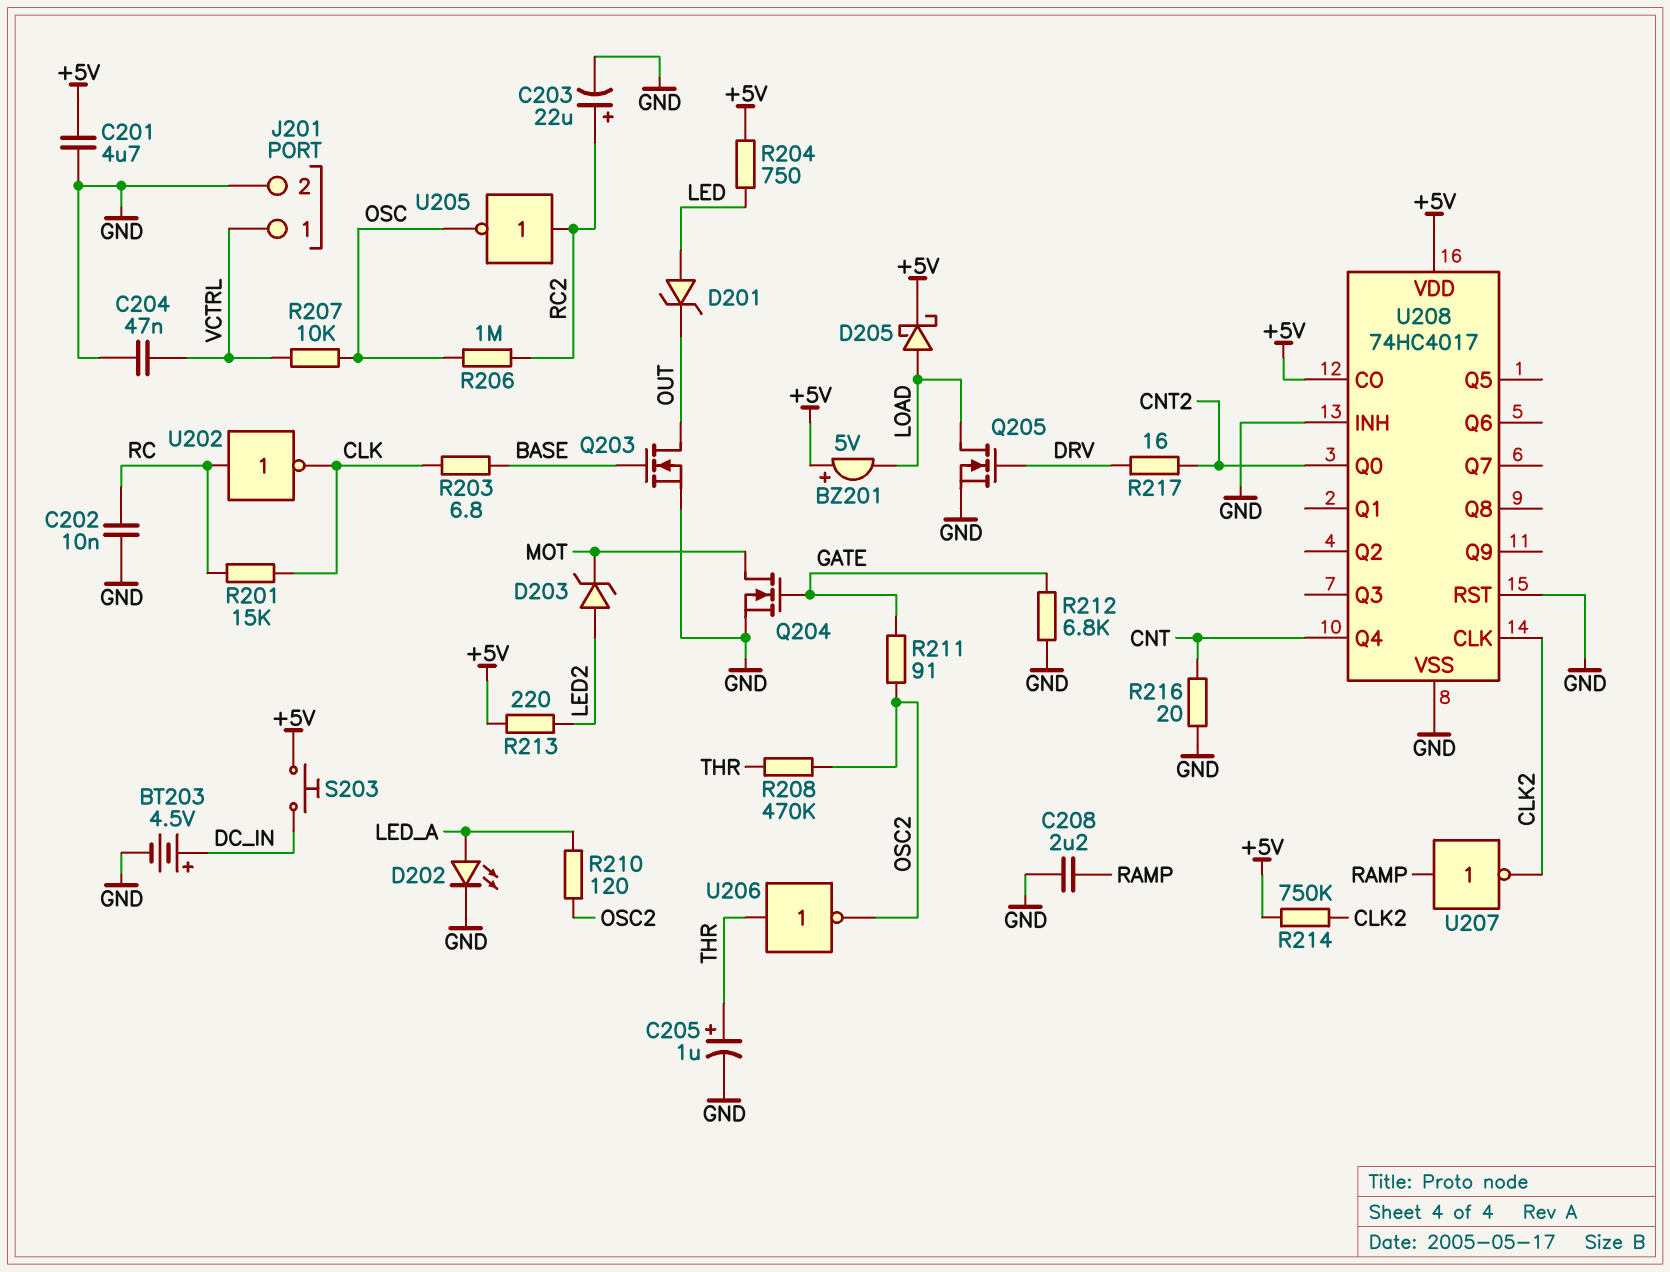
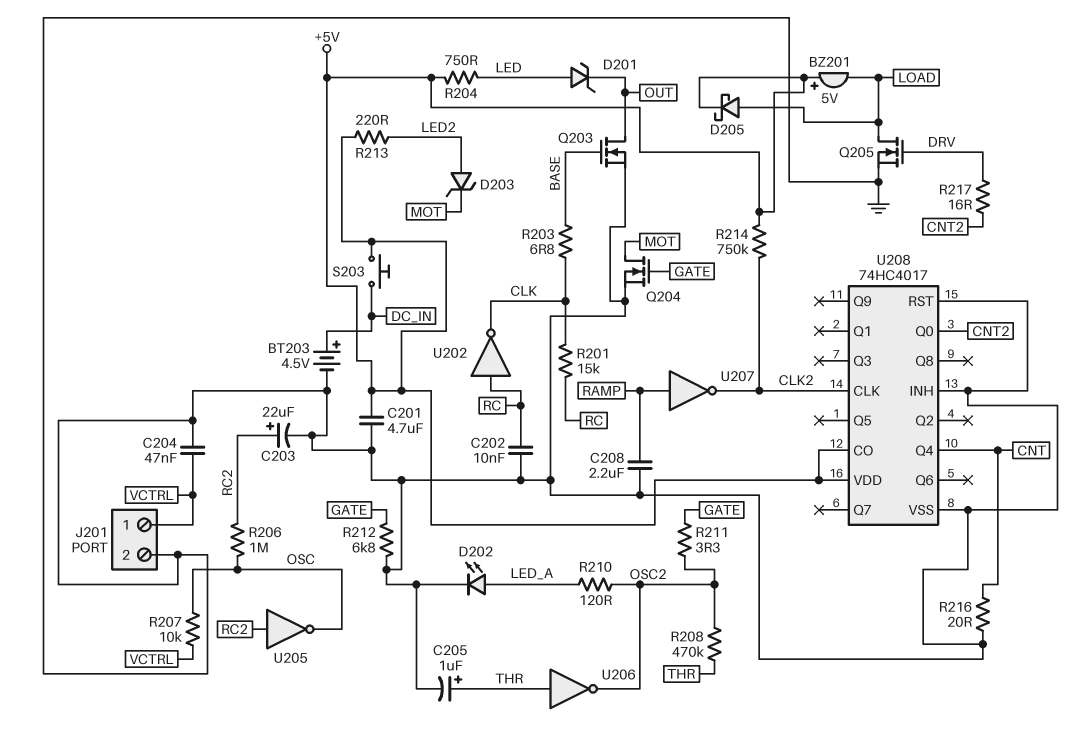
R211: 91 (GATE, OSC2) -> 3.3 (GATE, OSC2)

